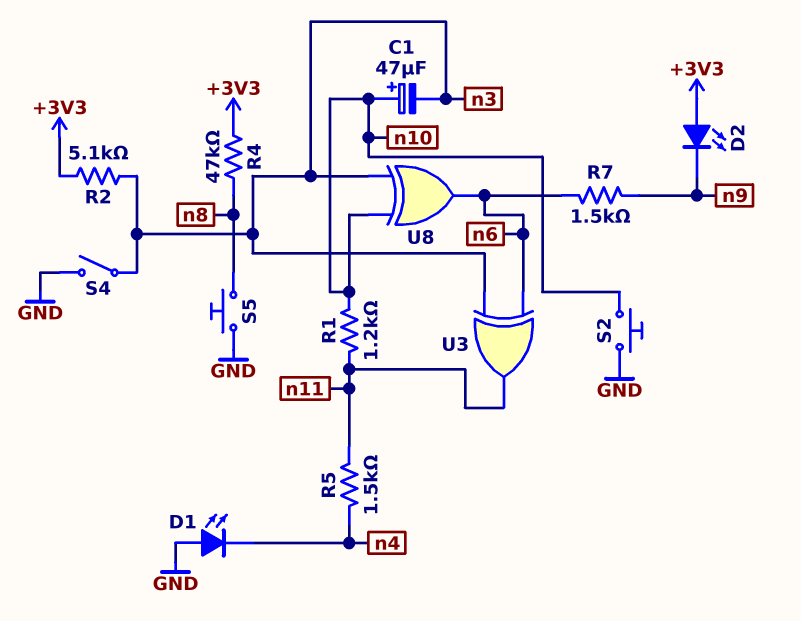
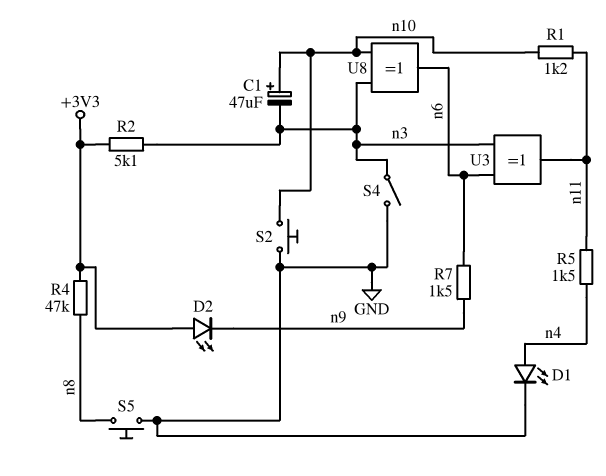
D1: LED (A GND, K n4) -> LED (A n4, K GND)

